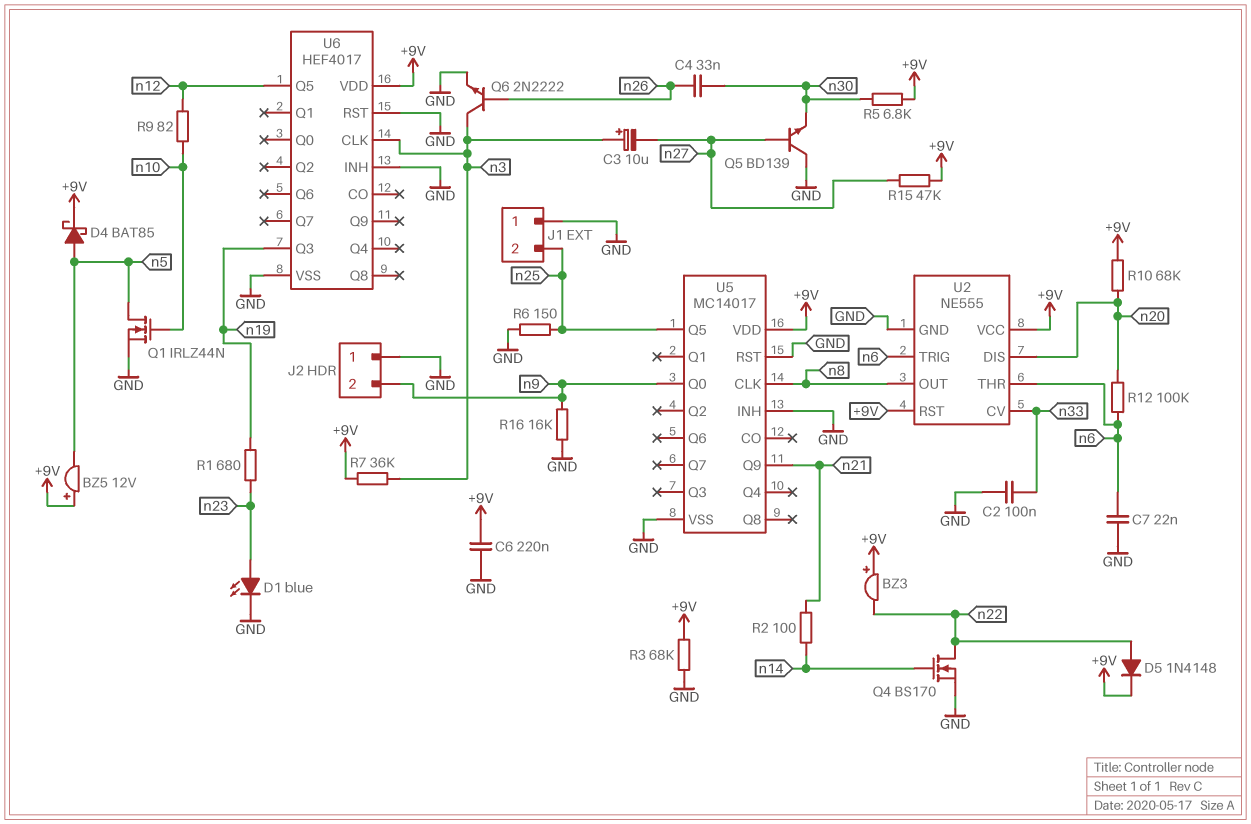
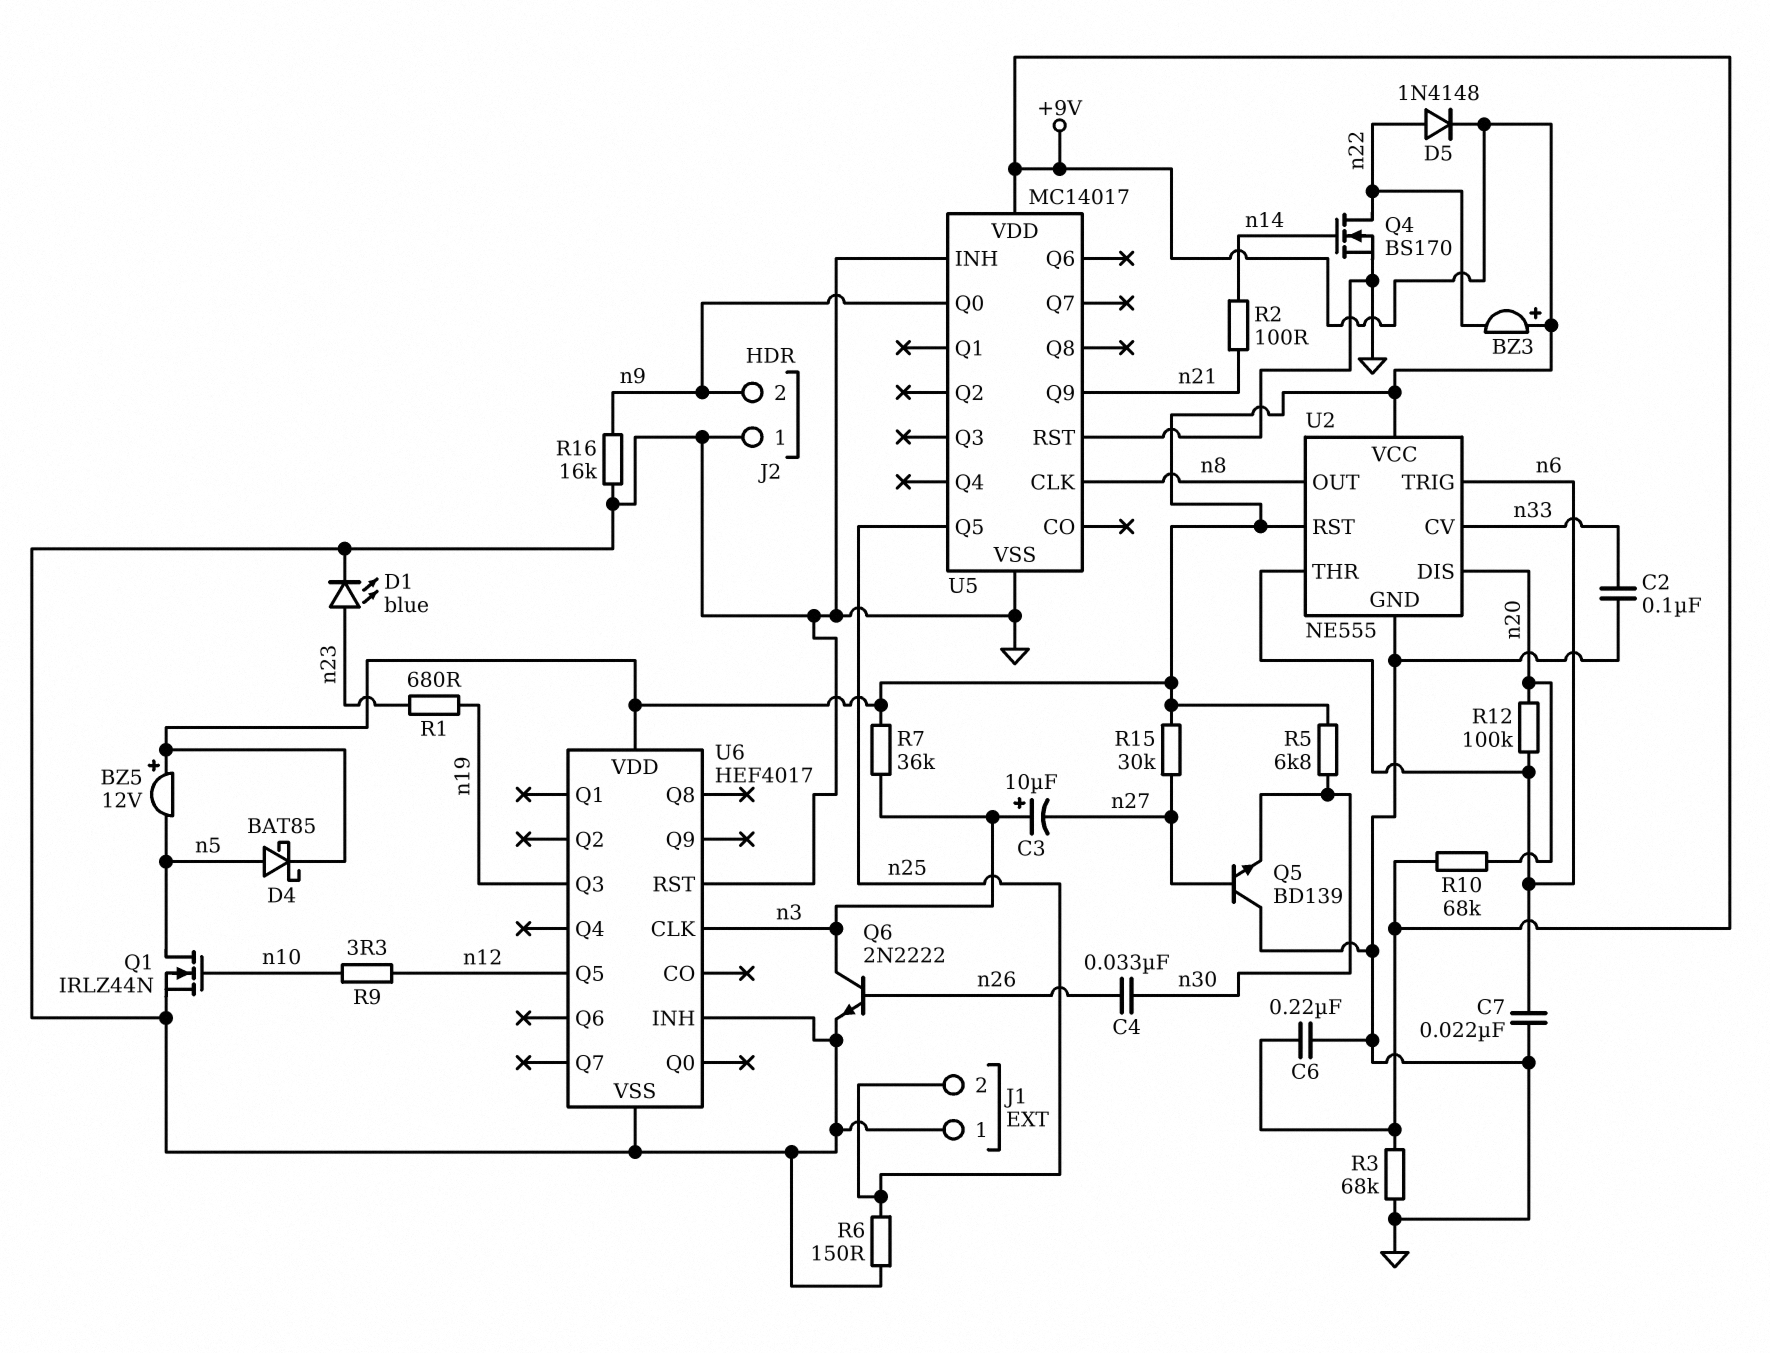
R9: 82 (n10, n12) -> 3.3 (n10, n12)
R15: 47k (+9V, n27) -> 30k (+9V, n27)

